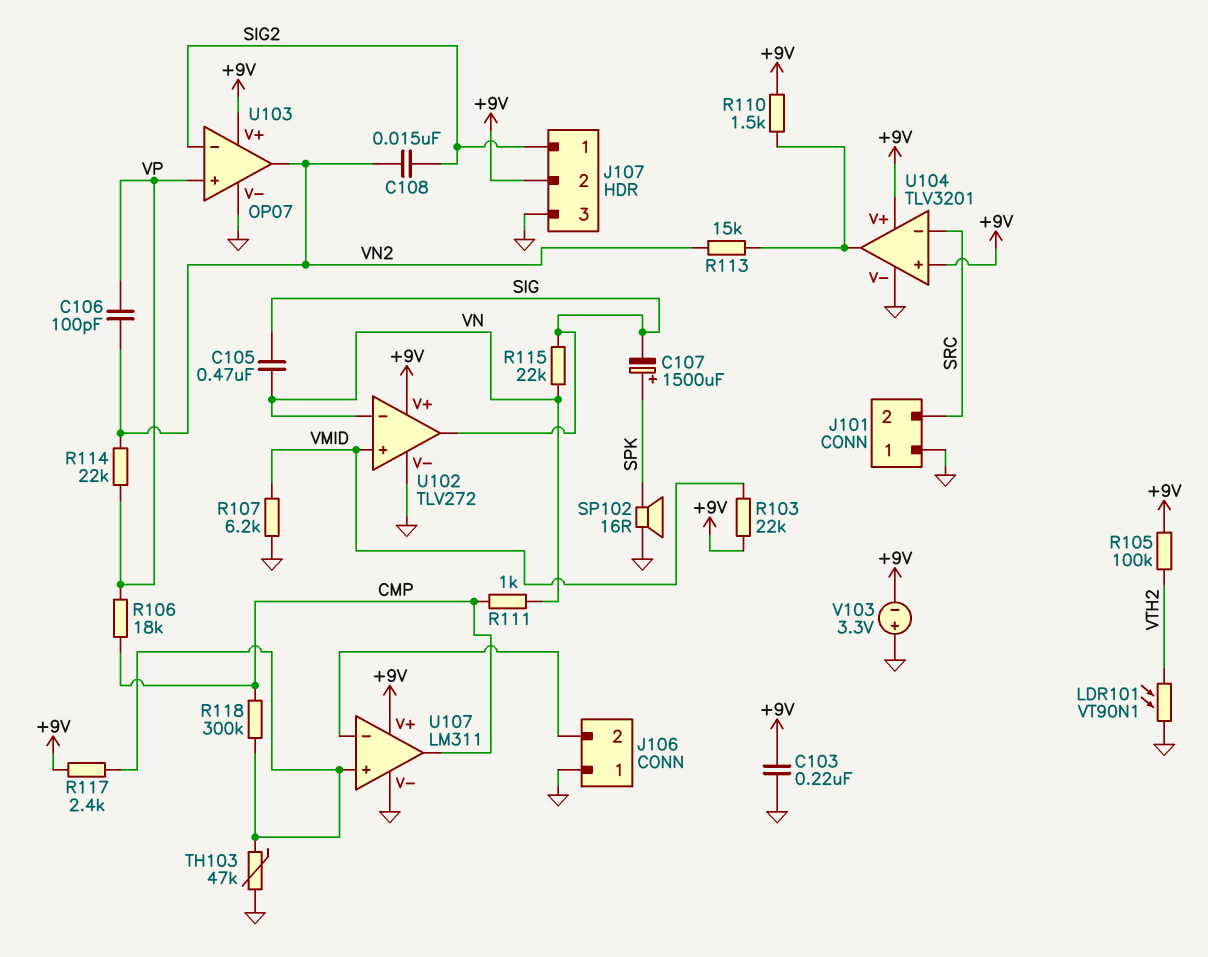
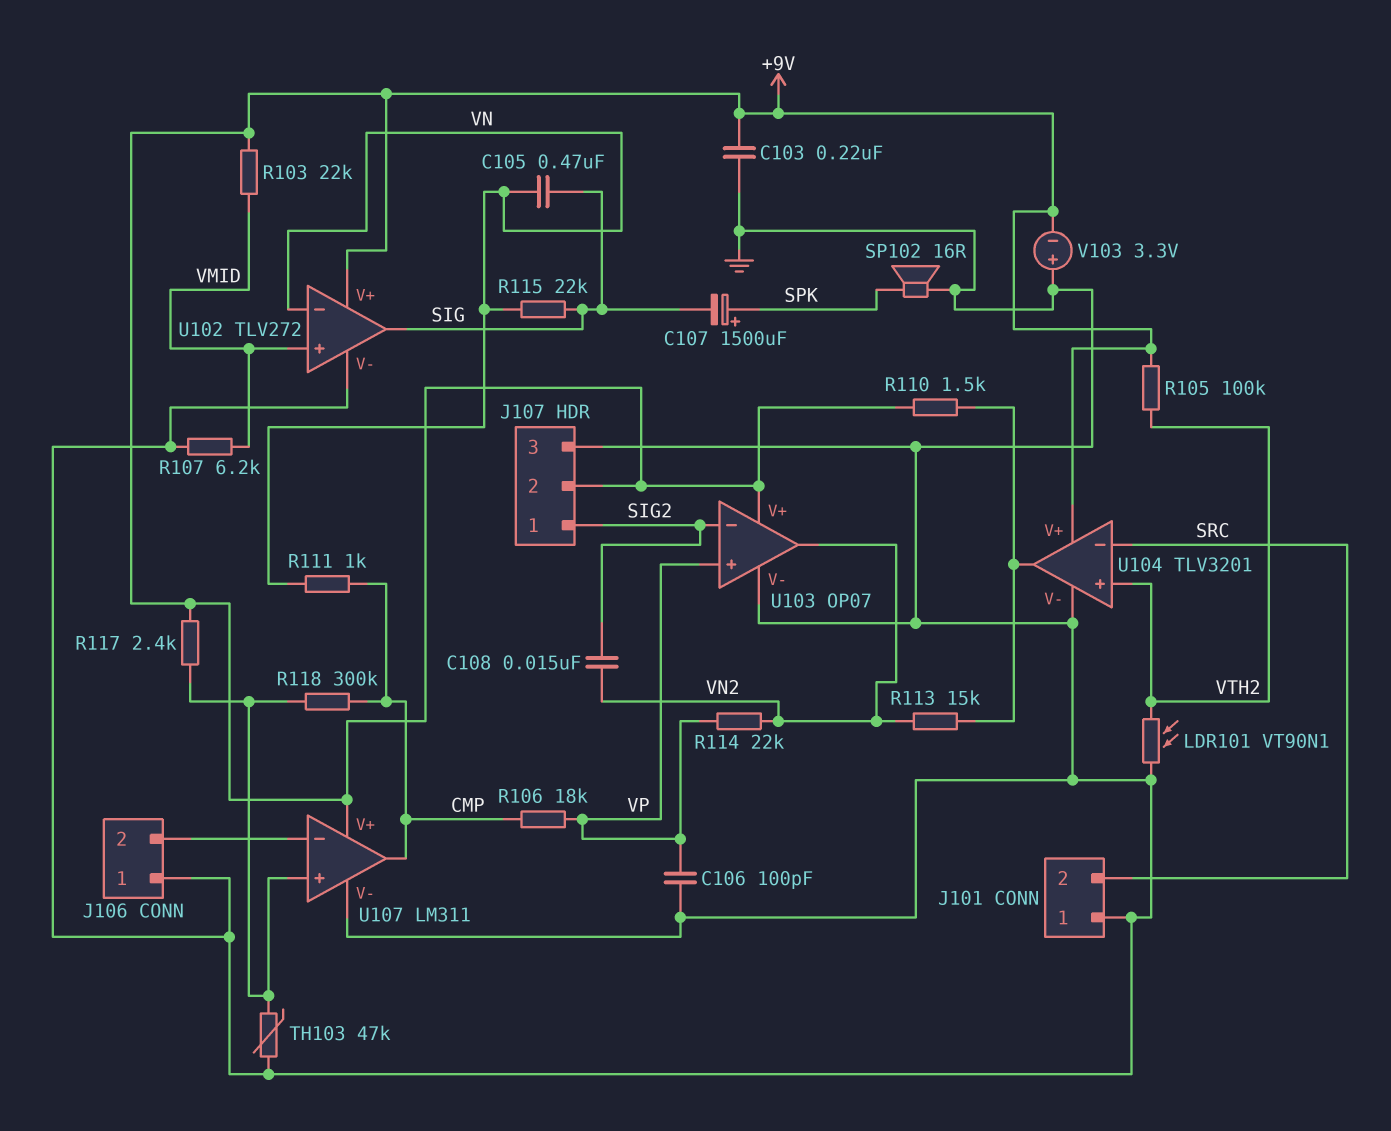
C106: 100pF (VN2, VP) -> 100pF (GND, VP)
U104 pin in+: +9V -> VTH2

